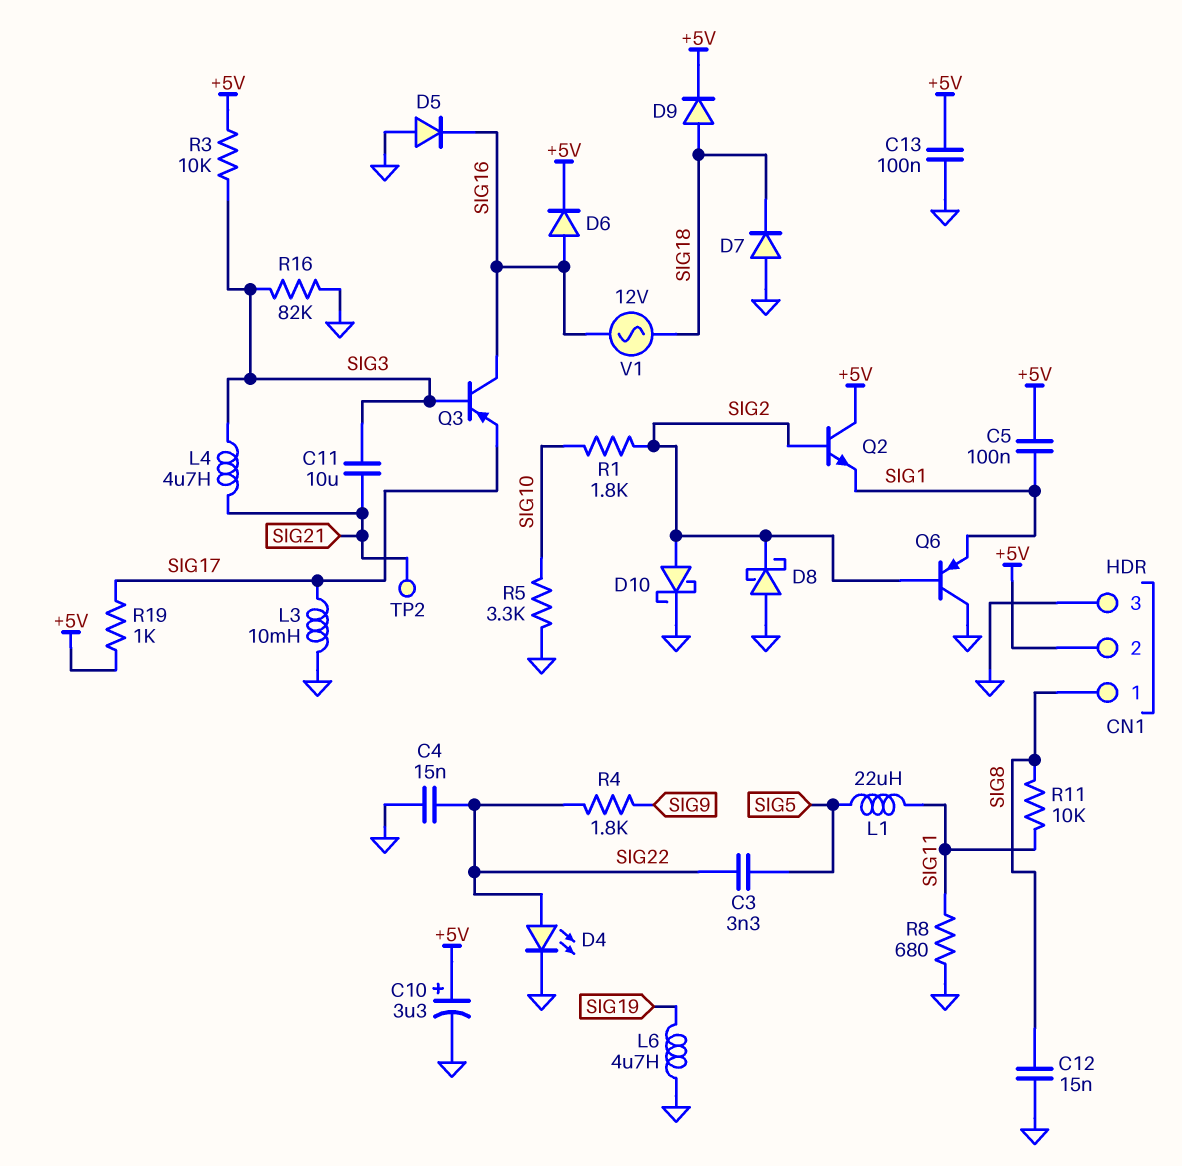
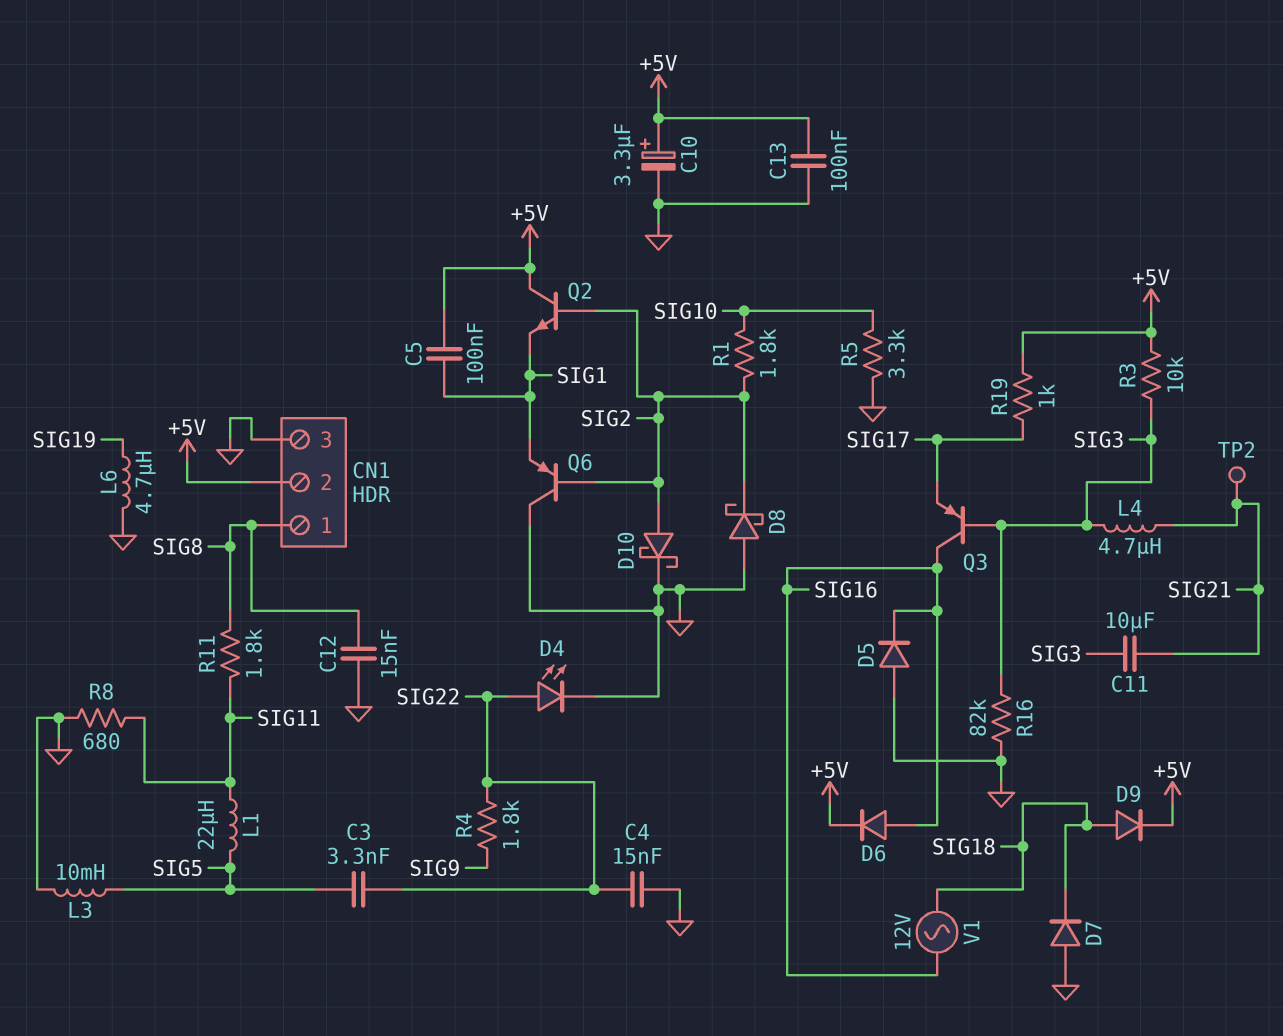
L3: 10mH (GND, SIG17) -> 10mH (GND, SIG5)
R11: 10k (SIG8, SIG11) -> 1.8k (SIG8, SIG11)

